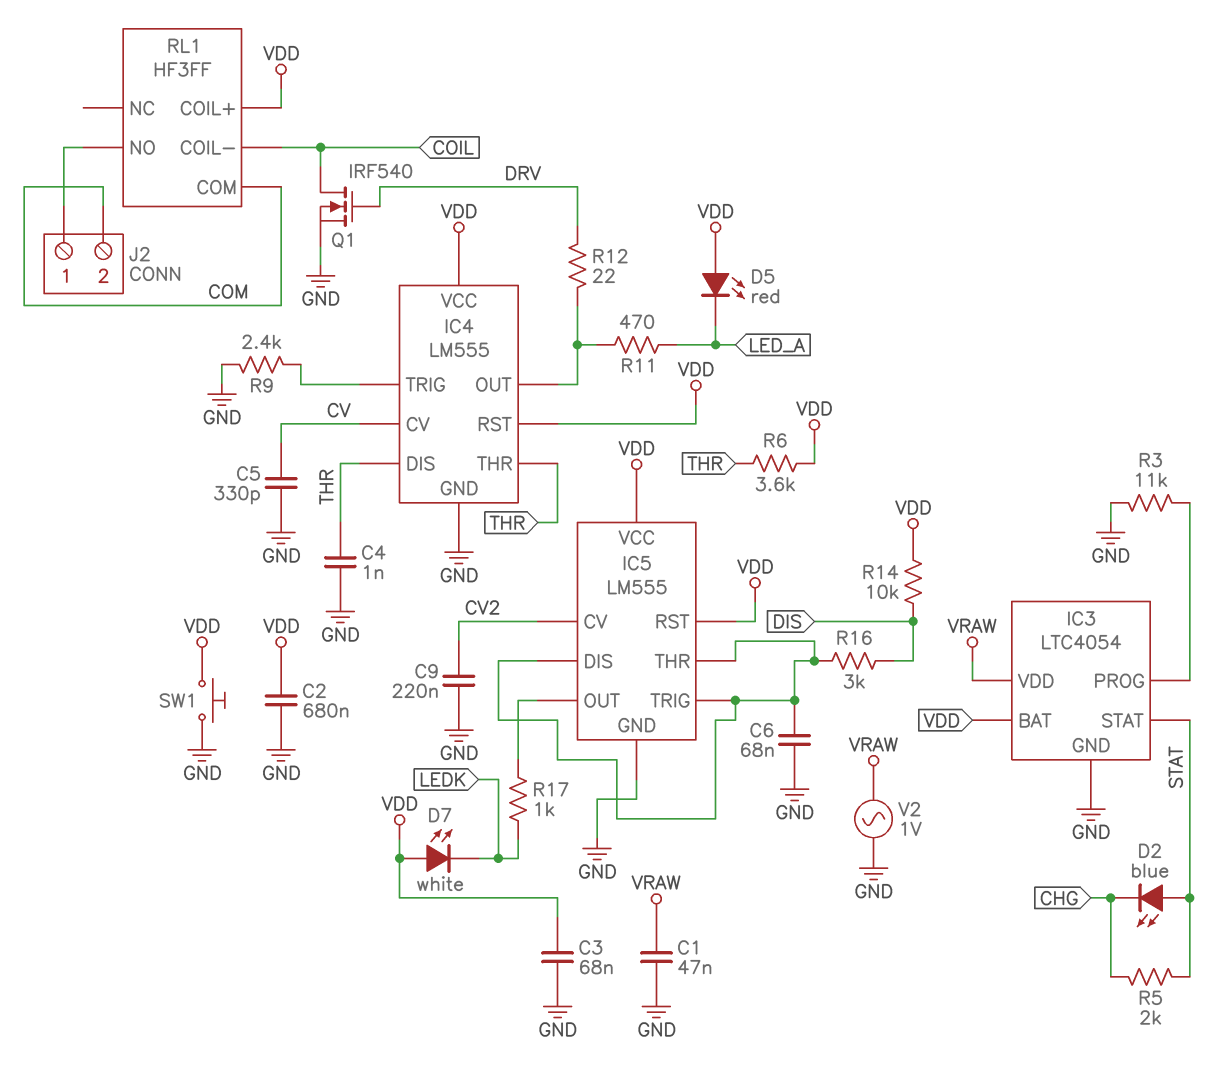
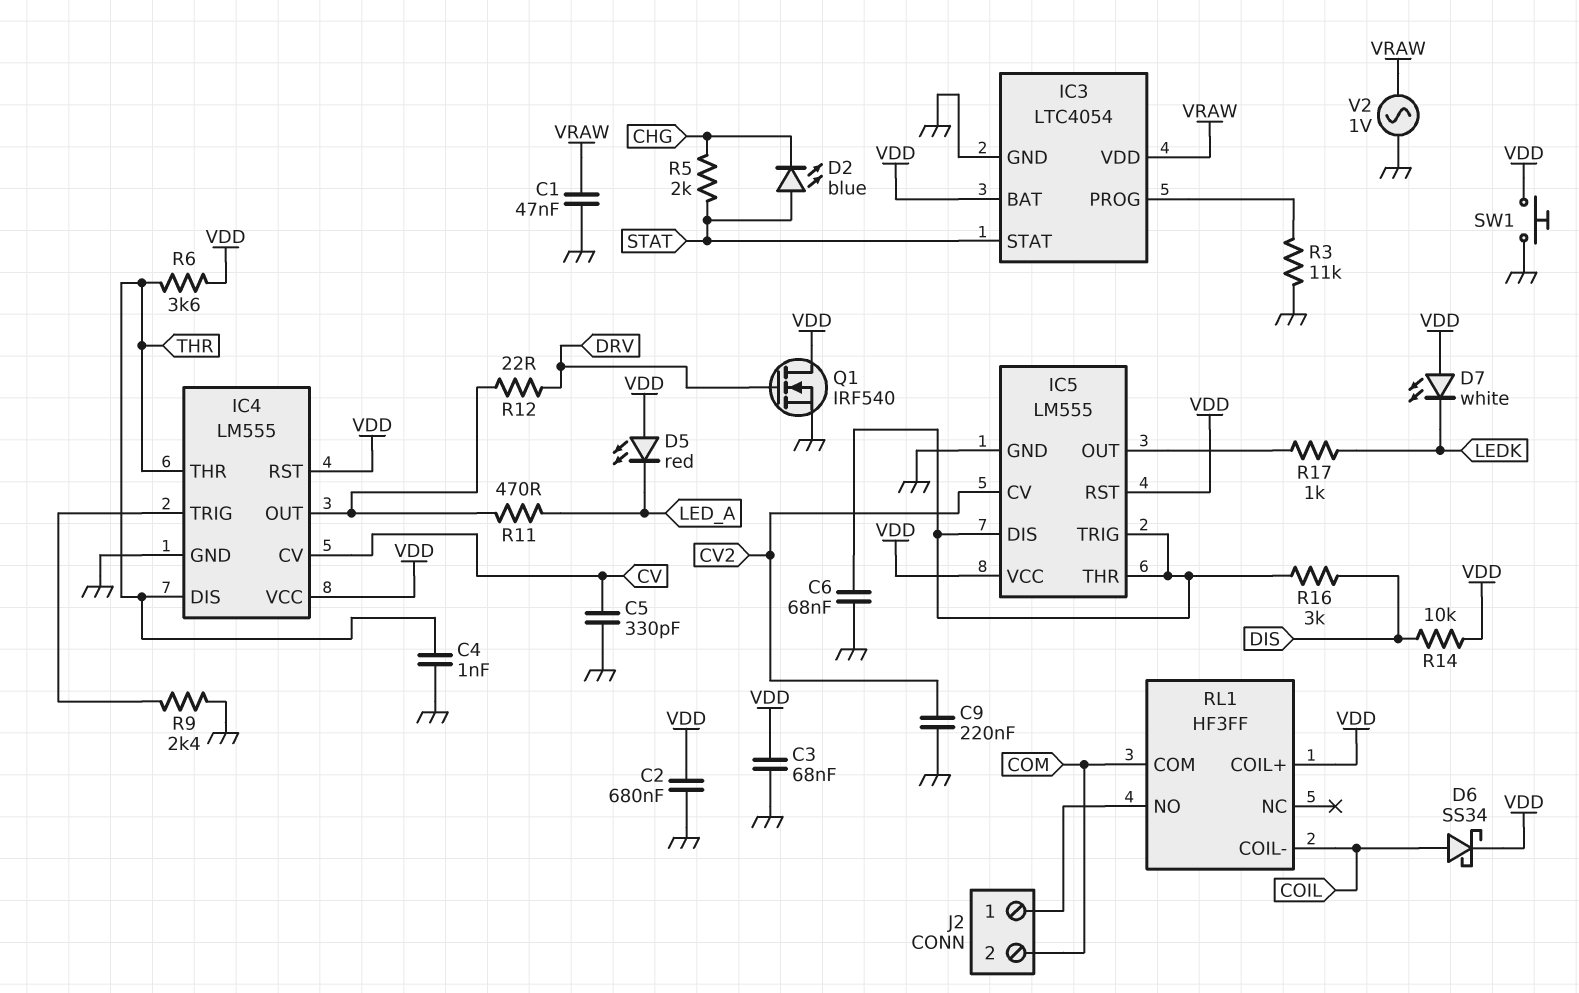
D6: none -> schottky SS34 (A COIL, K VDD)
Q1: NMOS IRF540 (G DRV, D COIL, S GND) -> NMOS IRF540 (G DRV, D VDD, S GND)

